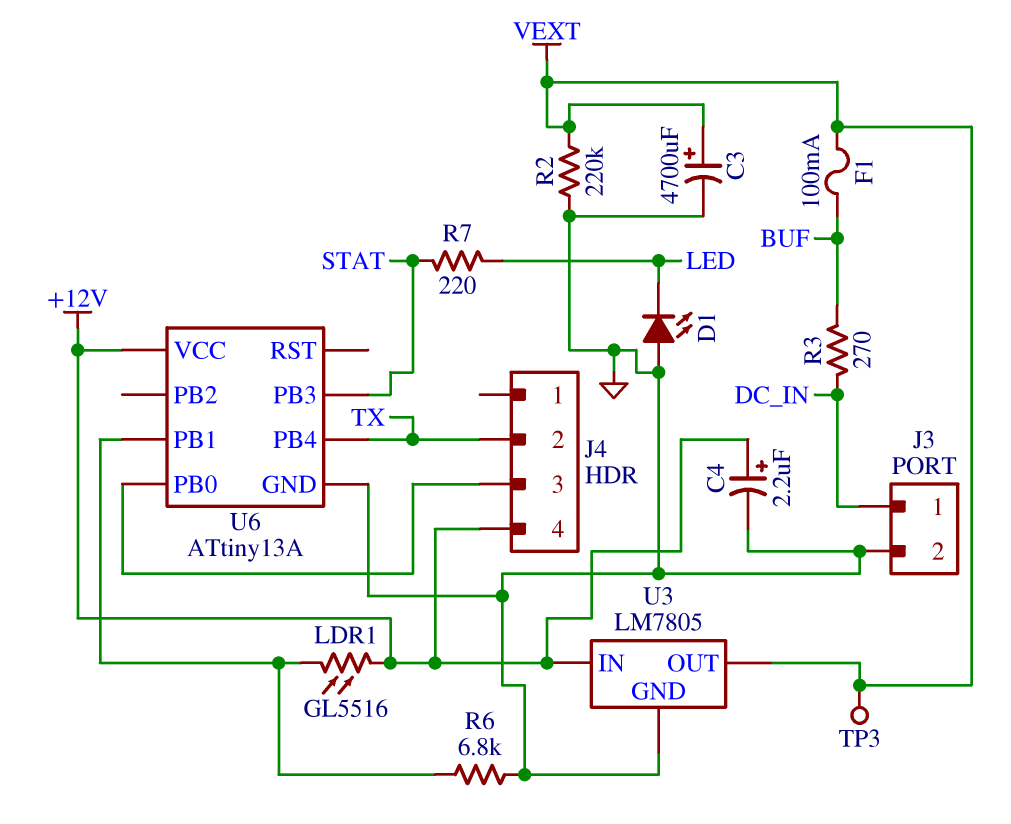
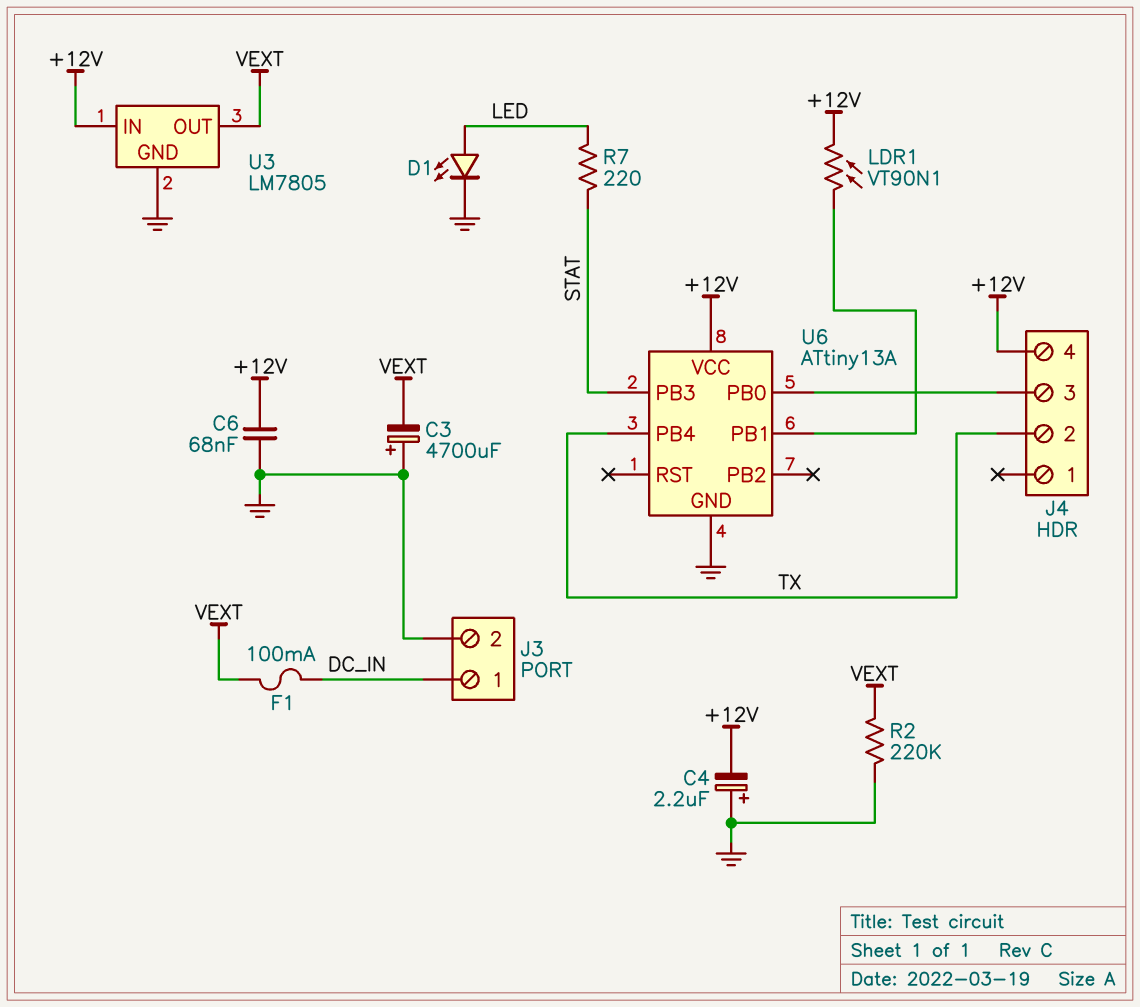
C3: 4700uF (plus VEXT, minus GND) -> 4700uF (plus GND, minus VEXT)
C4: 2.2uF (plus +12V, minus GND) -> 2.2uF (plus GND, minus +12V)
C6: none -> 68nF (+12V, GND)
D1: LED (A GND, K LED) -> LED (A LED, K GND)
F1: 100mA (BUF, VEXT) -> 100mA (DC_IN, VEXT)
LDR1: GL5516 (+12V, U6/PB1) -> VT90N1 (+12V, U6/PB1)
R3: 270 (BUF, DC_IN) -> none
R6: 6.8k (GND, U6/PB1) -> none
TP3: test point (VEXT) -> none

